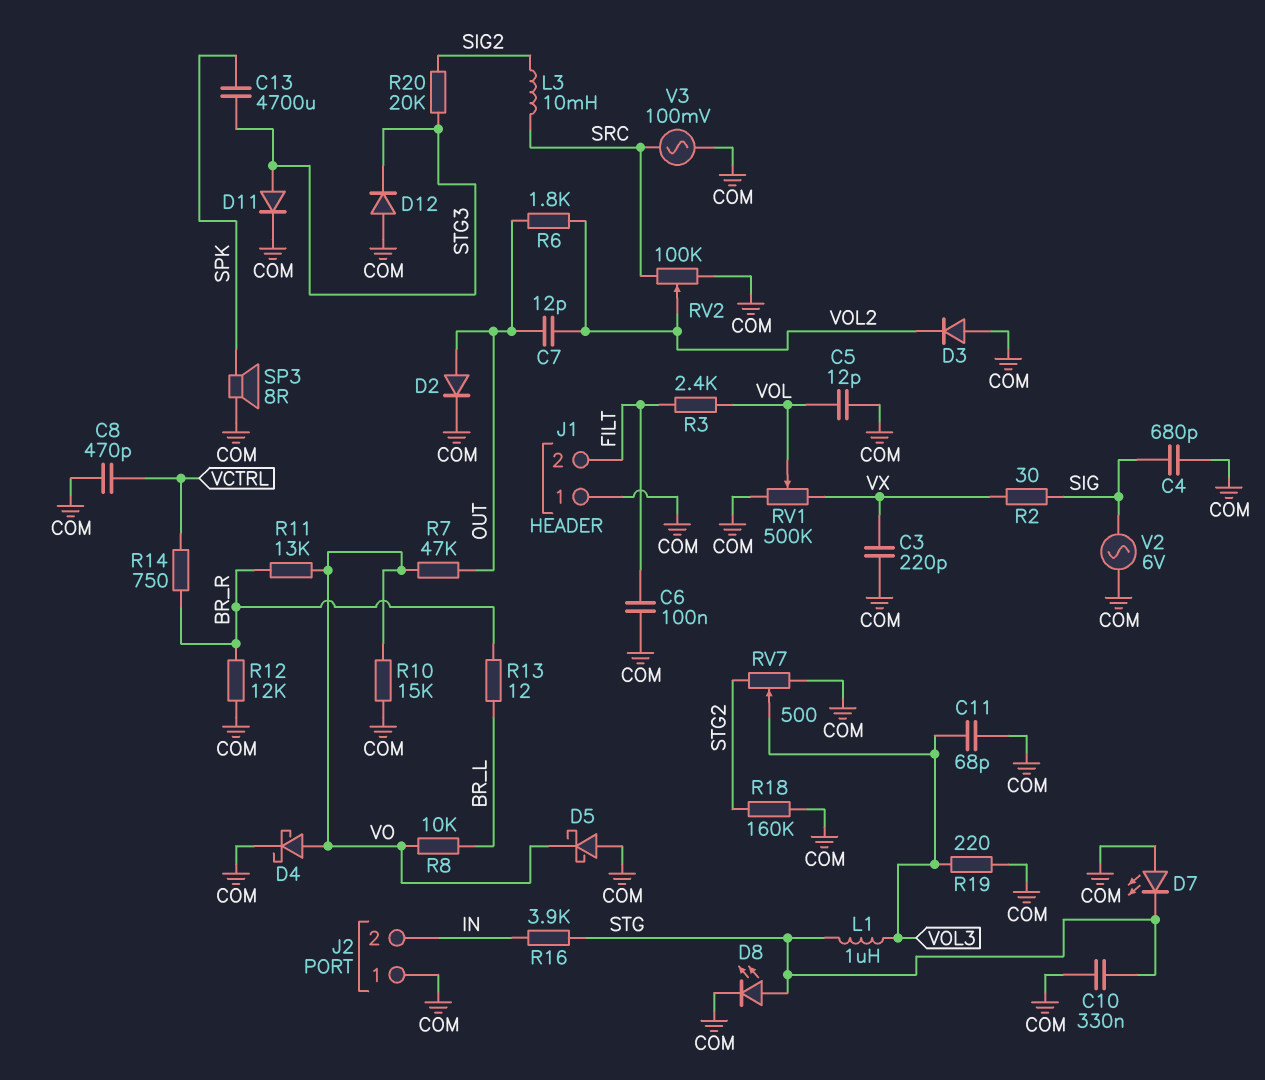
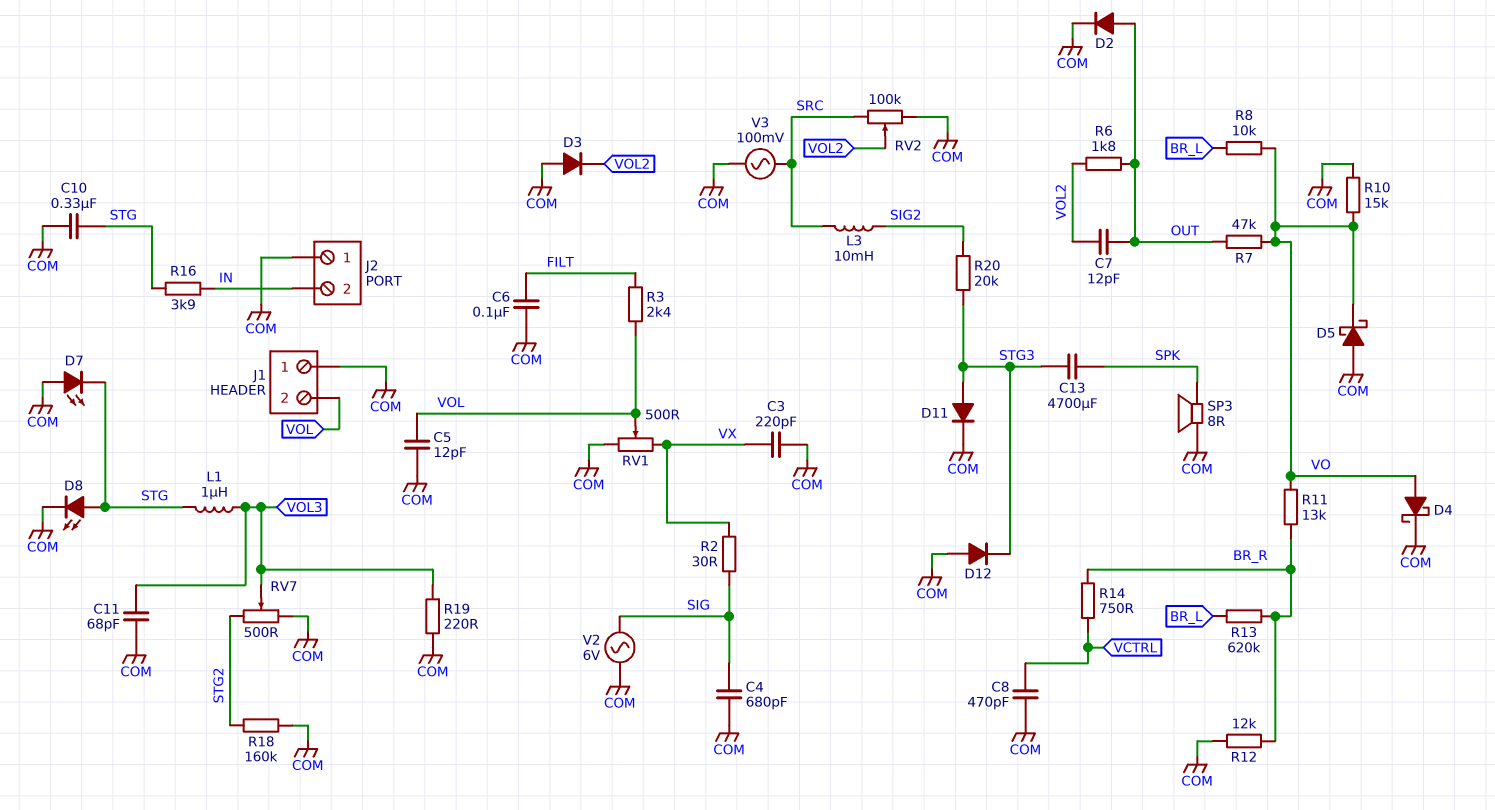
J1 pin 2: FILT -> VOL
R13: 12 (BR_L, BR_R) -> 620k (BR_L, BR_R)
RV1: 500k (COM, VX, wiper VOL) -> 500 (COM, VX, wiper VOL)

